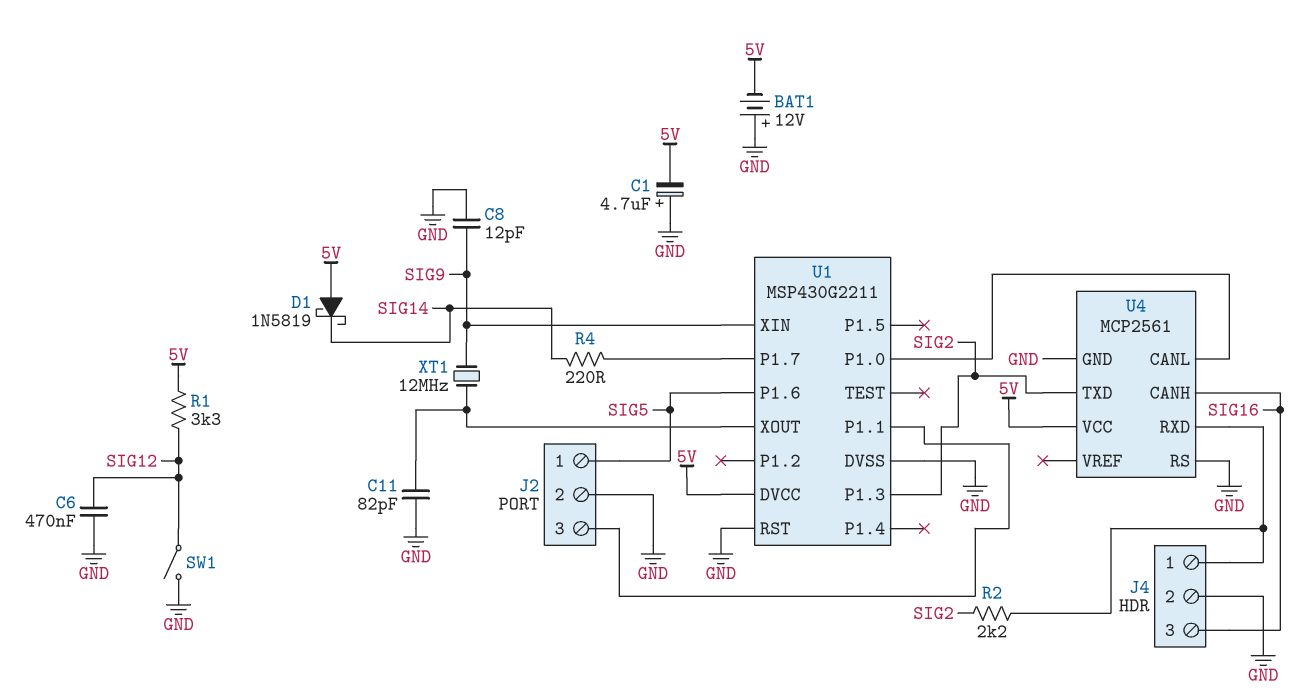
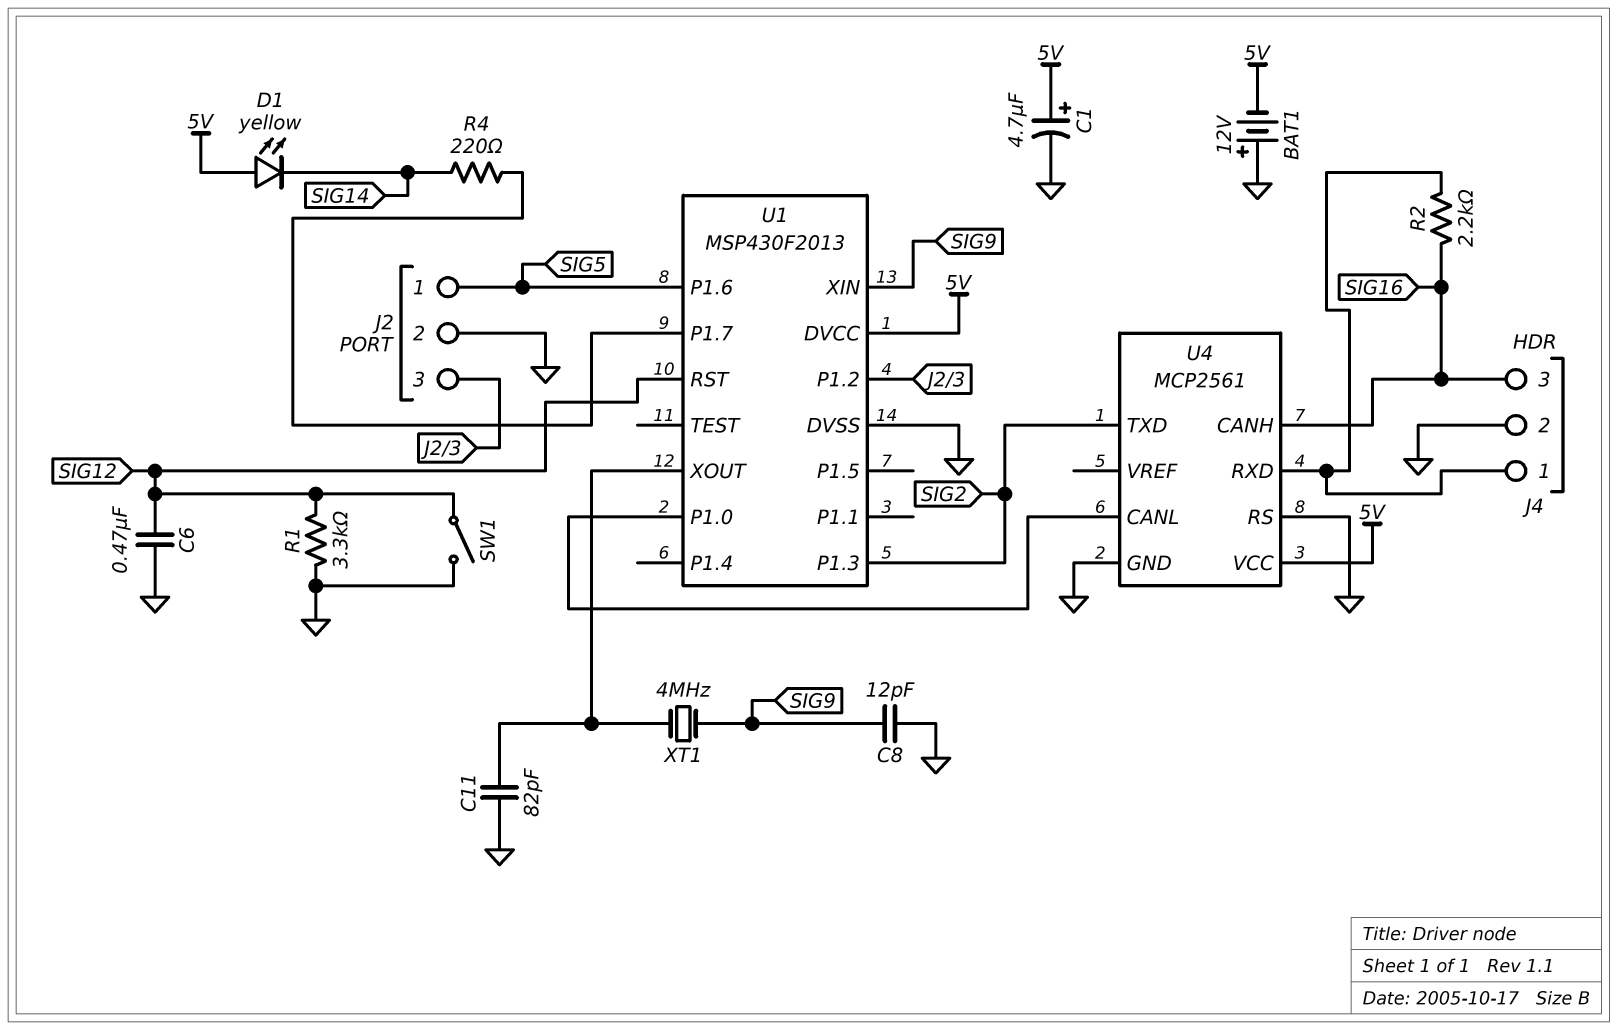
C1: 4.7uF (plus GND, minus 5V) -> 4.7uF (plus 5V, minus GND)
D1: schottky 1N5819 (A 5V, K SIG14) -> LED yellow (A 5V, K SIG14)
R1: 3.3k (5V, SIG12) -> 3.3k (GND, SIG12)
R2: 2.2k (J4/1, SIG2) -> 2.2k (J4/1, SIG16)
U1: MSP430G2211 -> MSP430F2013
U1 pin P1.1: J2/3 -> none
U1 pin P1.2: none -> J2/3
U1 pin RST: GND -> SIG12
XT1: 12MHz (SIG9, U1/XOUT) -> 4MHz (SIG9, U1/XOUT)

